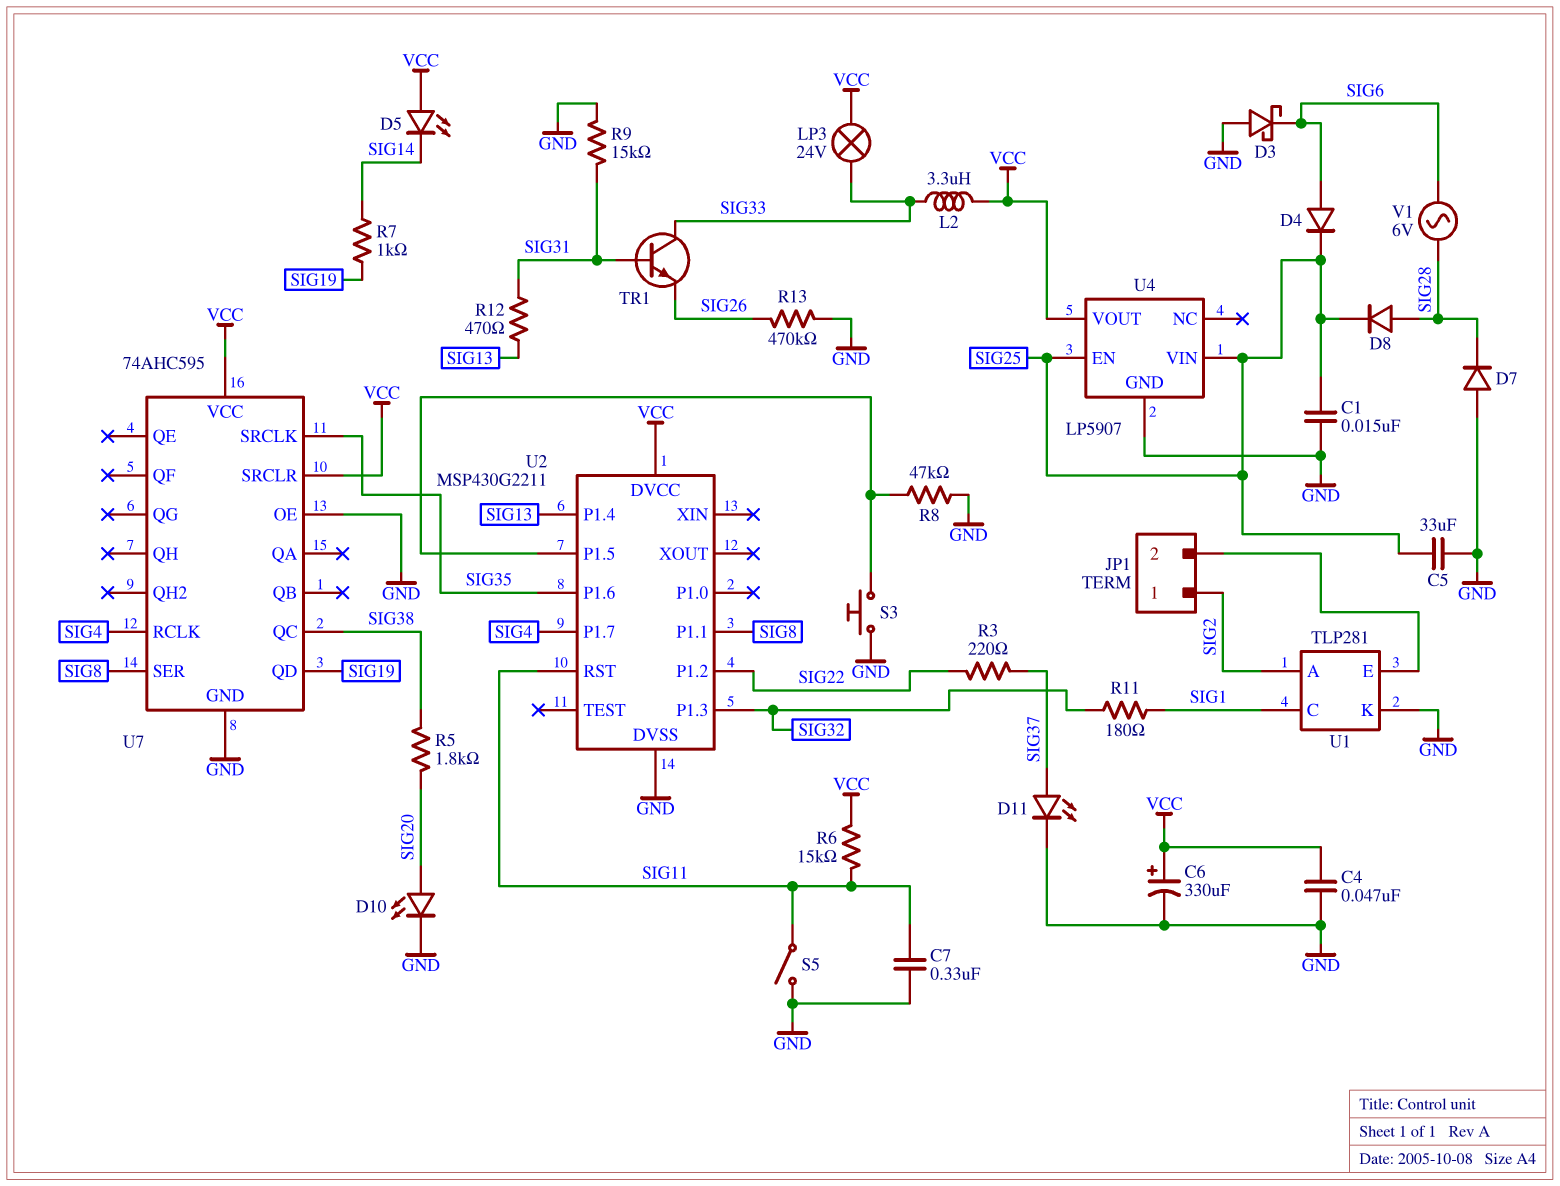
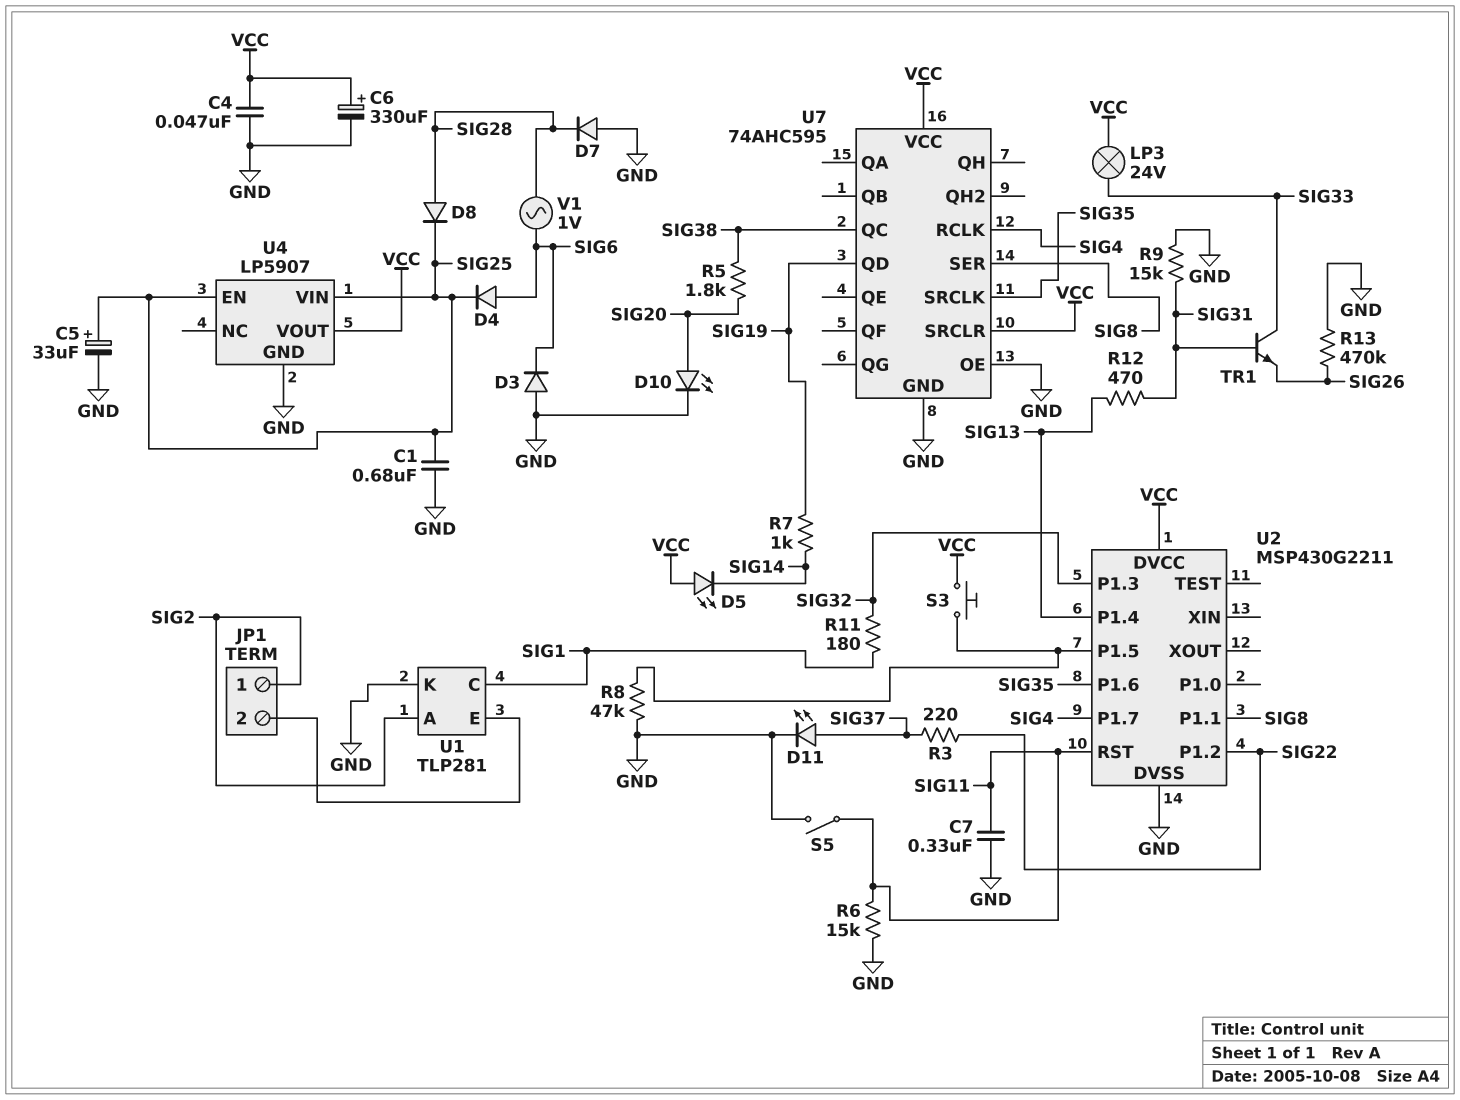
C1: 15nF (GND, SIG25) -> 680nF (GND, SIG25)
C5: 33uF (GND, SIG25) -> 33uF (plus SIG25, minus GND)
D3: schottky (A GND, K SIG6) -> diode (A GND, K SIG6)
L2: 3.3uH (SIG33, VCC) -> none
R6: 15k (SIG11, VCC) -> 15k (GND, SIG11)
S3: button (GND, U2/P1.5) -> button (U2/P1.5, VCC)
V1: AC 6V (SIG6, SIG28) -> AC 1V (SIG6, SIG28)

